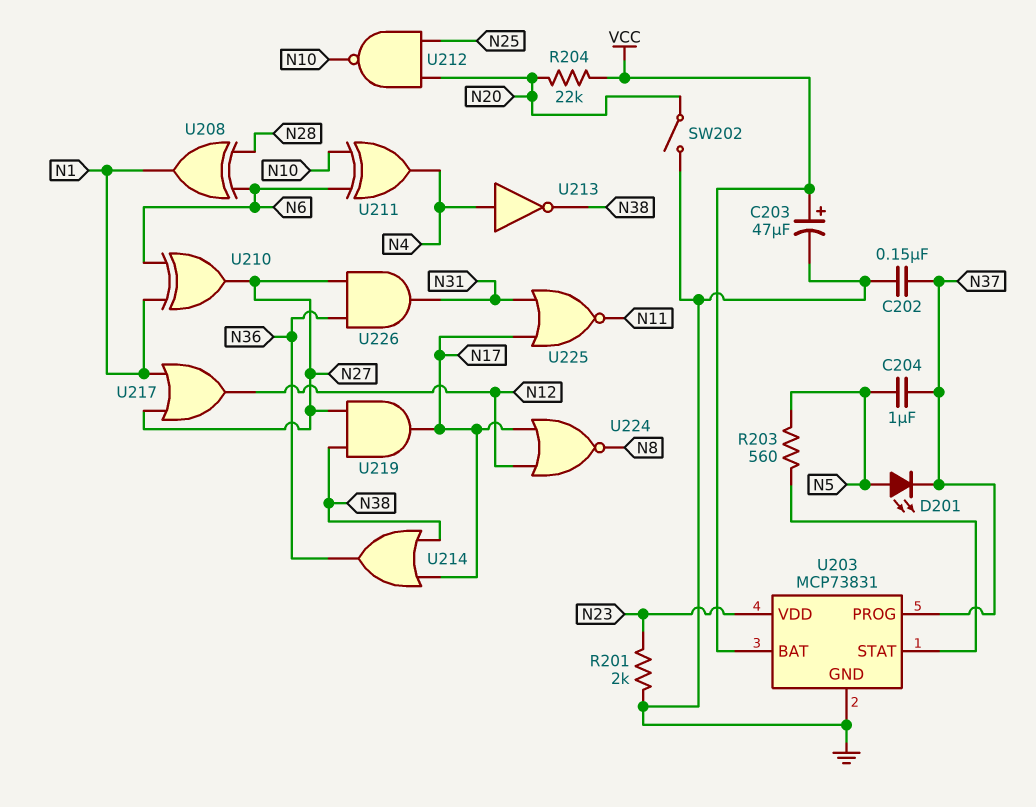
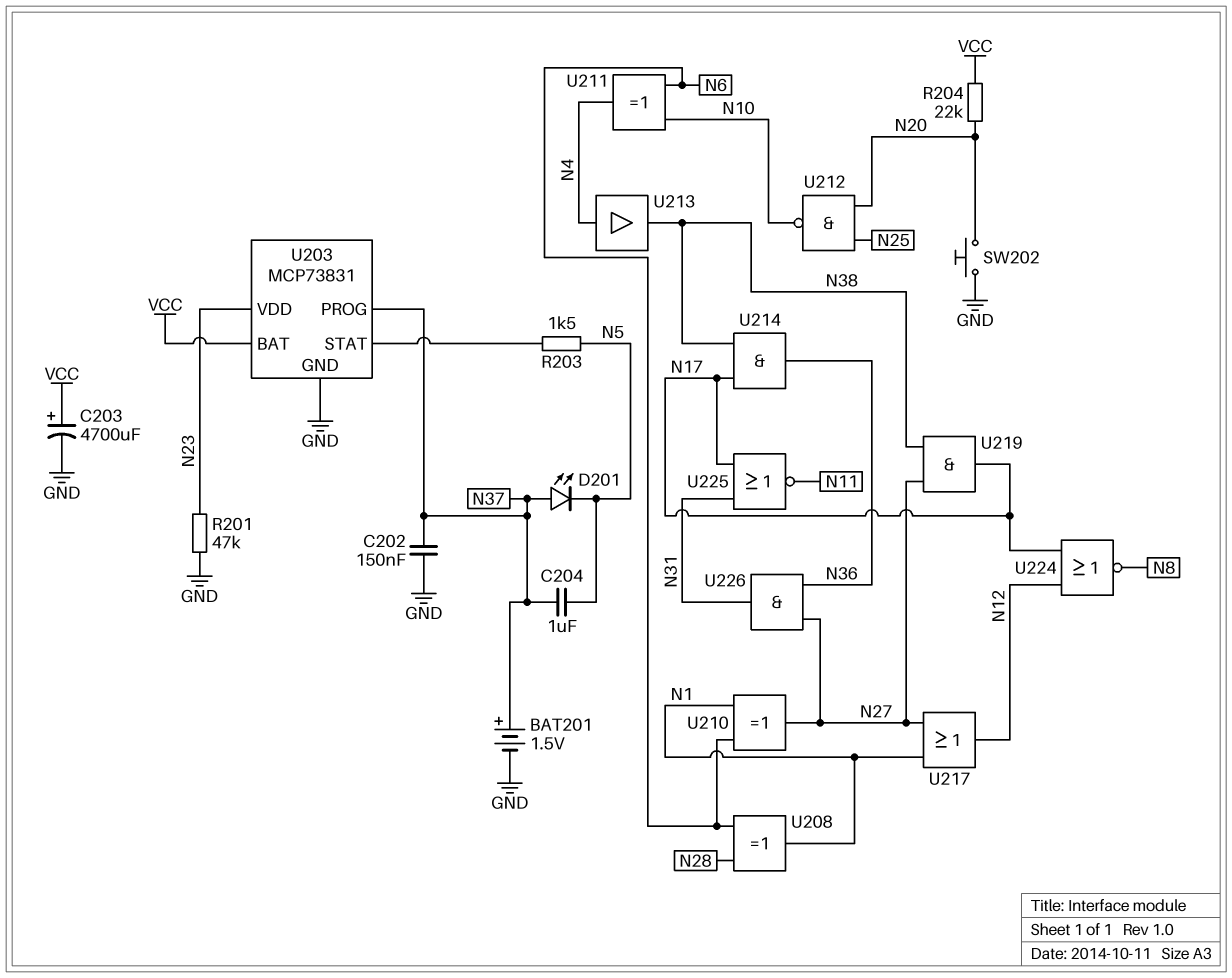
BAT201: none -> 1.5V (plus N37, minus GND)
C203: 47uF (plus VCC, minus GND) -> 4700uF (plus VCC, minus GND)
D201: LED (A N5, K N37) -> LED (A N37, K N5)
R201: 2k (GND, N23) -> 47k (GND, N23)
R203: 560 (N5, U203/STAT) -> 1.5k (N5, U203/STAT)
SW202: switch (GND, N20) -> button (GND, N20)
U213: NOT (in N4, out N38) -> buffer (in N4, out N38)
U214: OR (in N17, in N38, out N36) -> AND (in N17, in N38, out N36)

